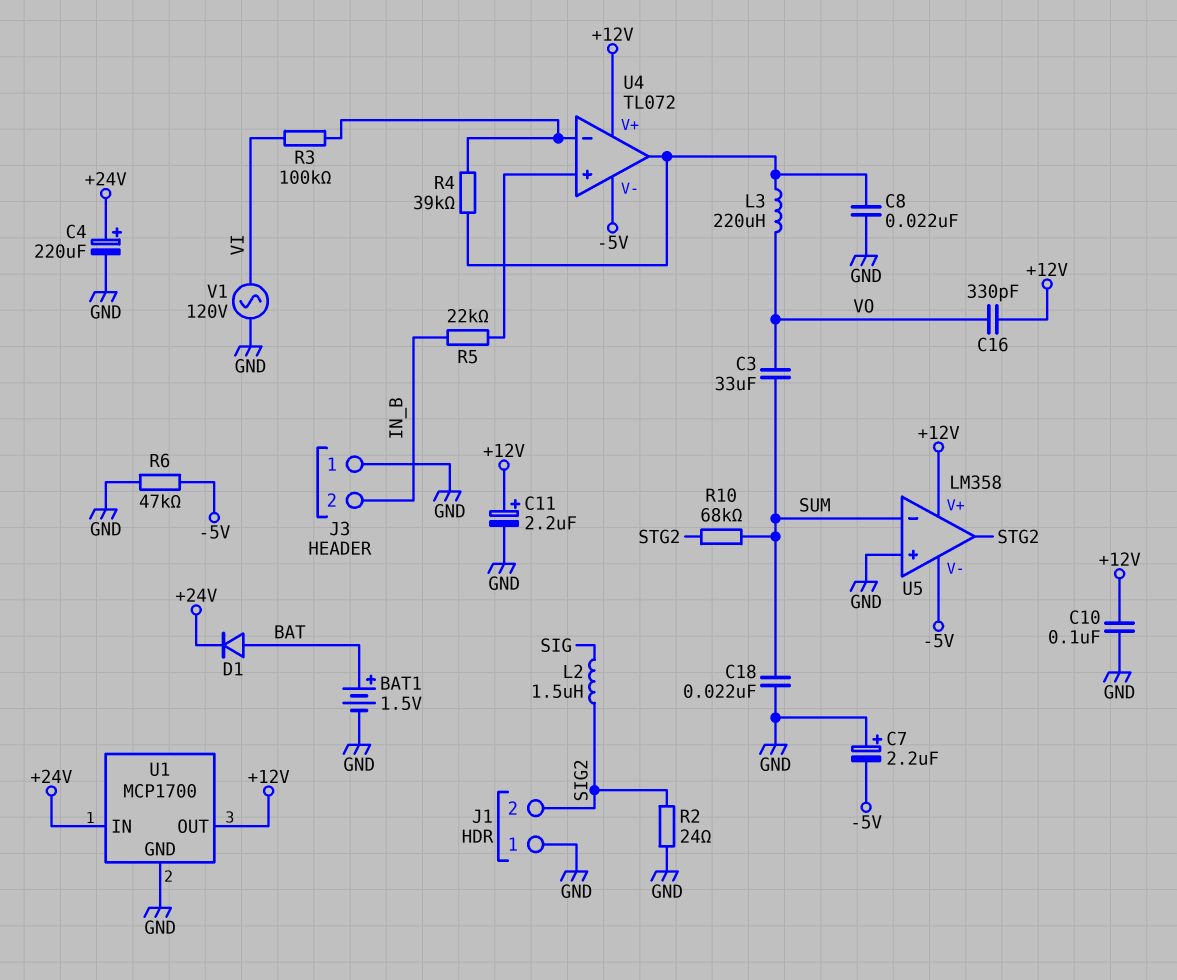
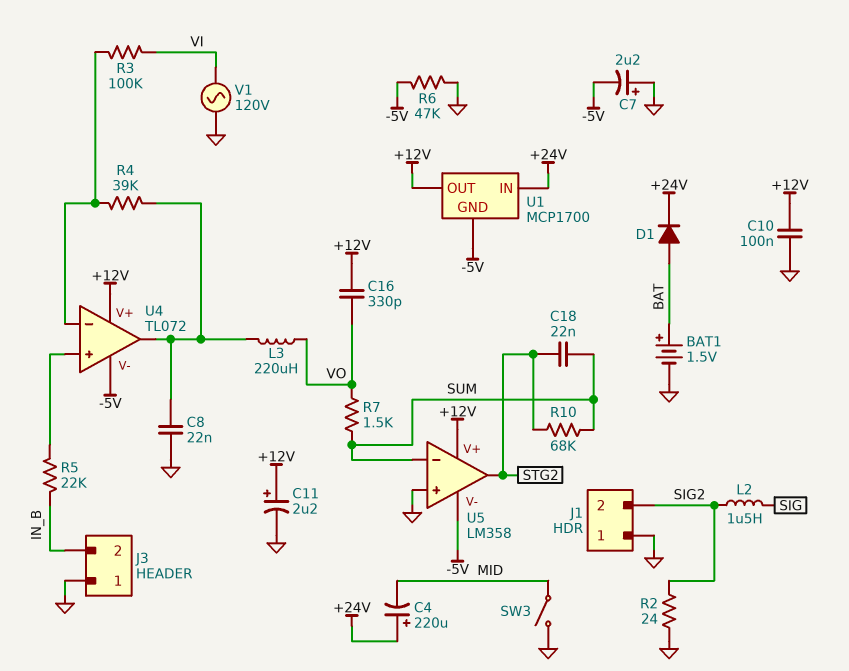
C3: 33uF (SUM, VO) -> none
C4: 220uF (plus +24V, minus GND) -> 220uF (plus +24V, minus MID)
C18: 22nF (GND, SUM) -> 22nF (STG2, SUM)
R7: none -> 1.5k (SUM, VO)
SW3: none -> switch (GND, MID)
U1 pin GND: GND -> -5V

